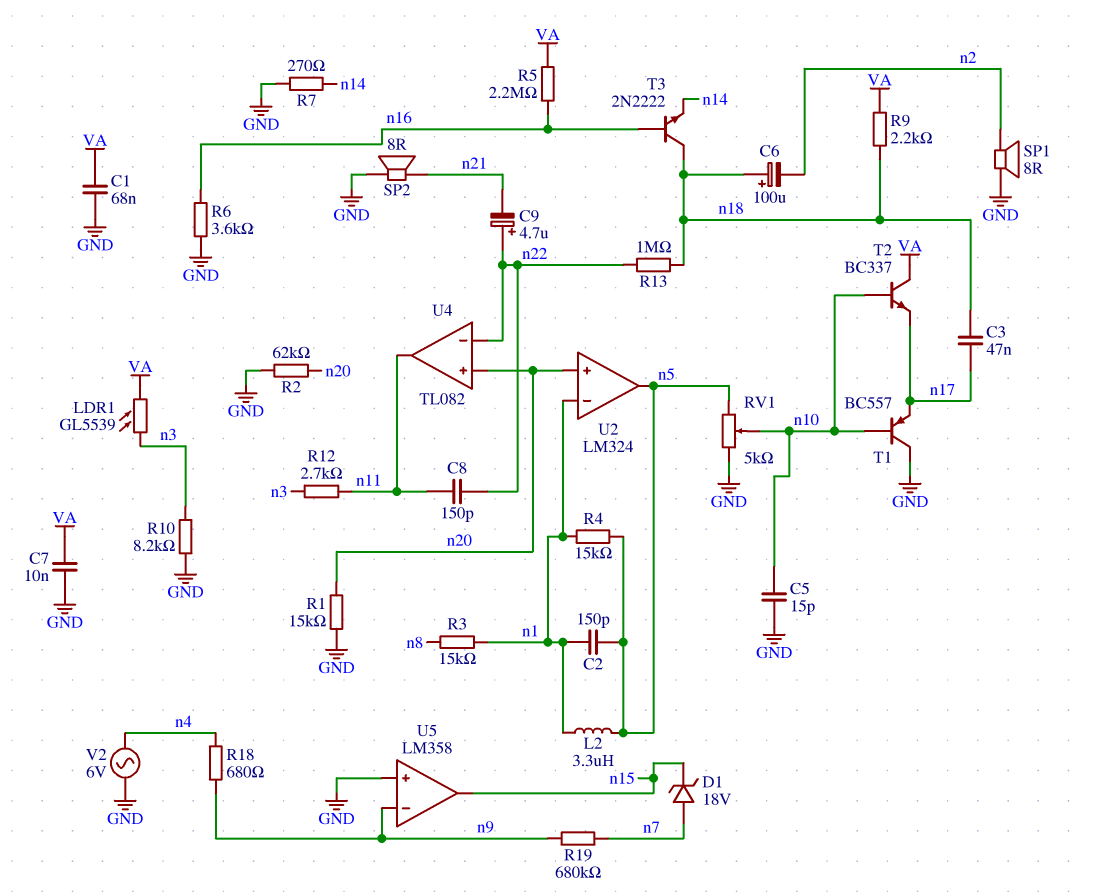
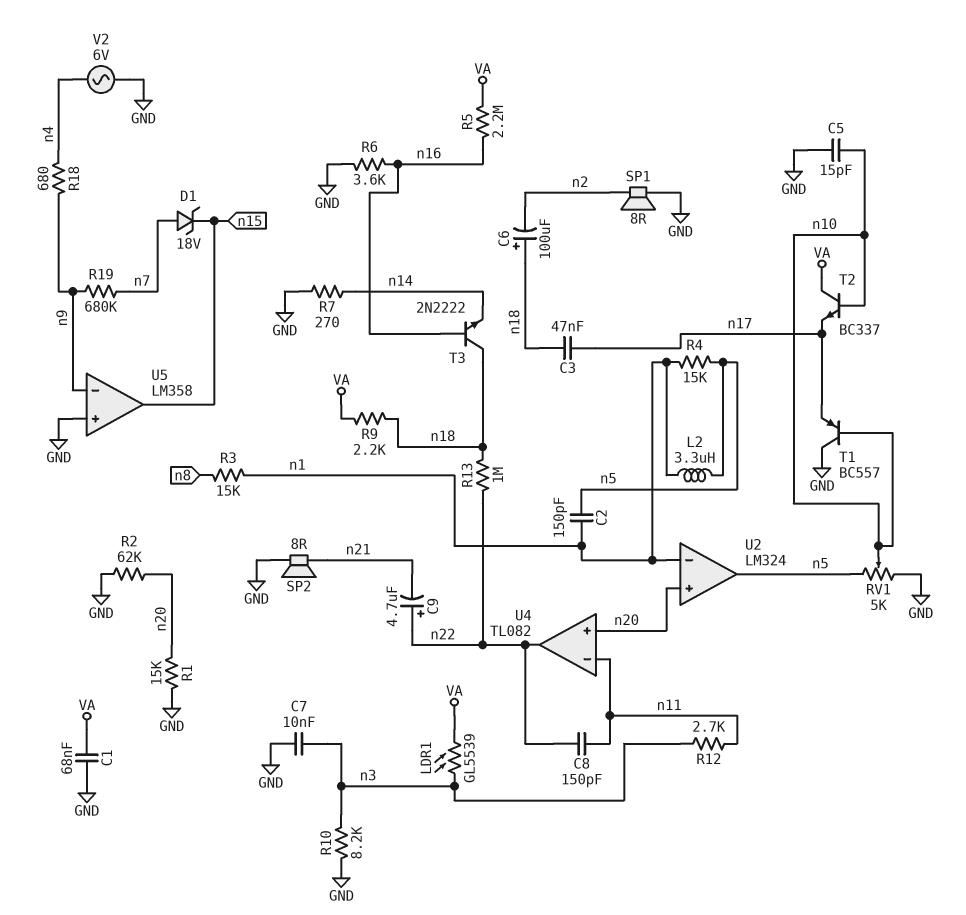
C7: 10nF (GND, VA) -> 10nF (GND, n3)
U4 pin in-: n22 -> n11
U4 pin out: n11 -> n22

